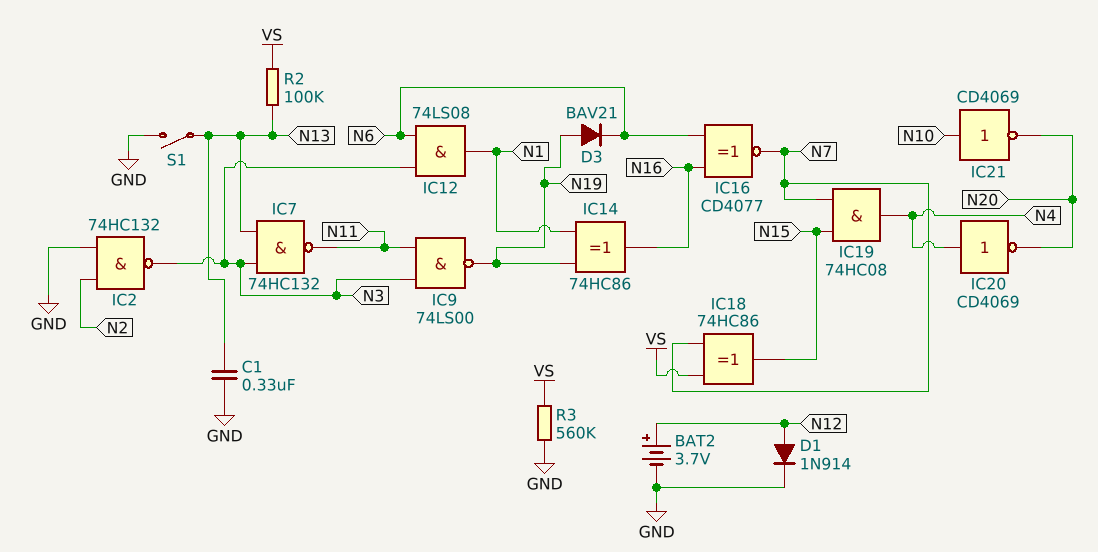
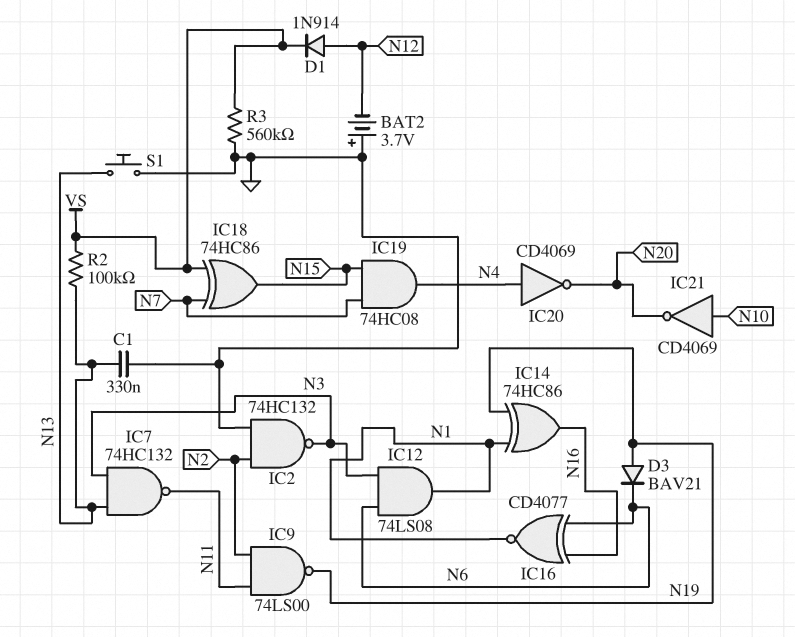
BAT2: 3.7V (plus N12, minus GND) -> 3.7V (plus GND, minus N12)
D1: diode 1N914 (A N12, K GND) -> diode 1N914 (A N12, K VS)
IC9: NAND 74LS00 (in N3, in N11, out N19) -> NAND 74LS00 (in N2, in N11, out N19)
IC16: XNOR CD4077 (in N6, in N16, out N7) -> XNOR CD4077 (in N6, in N16, out N1)
S1: switch (GND, N13) -> button (GND, N13)

